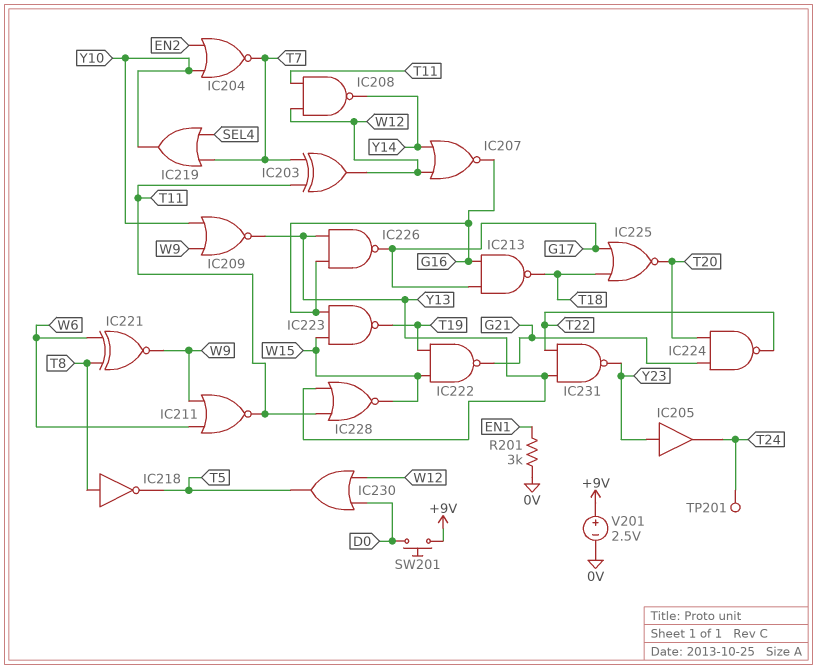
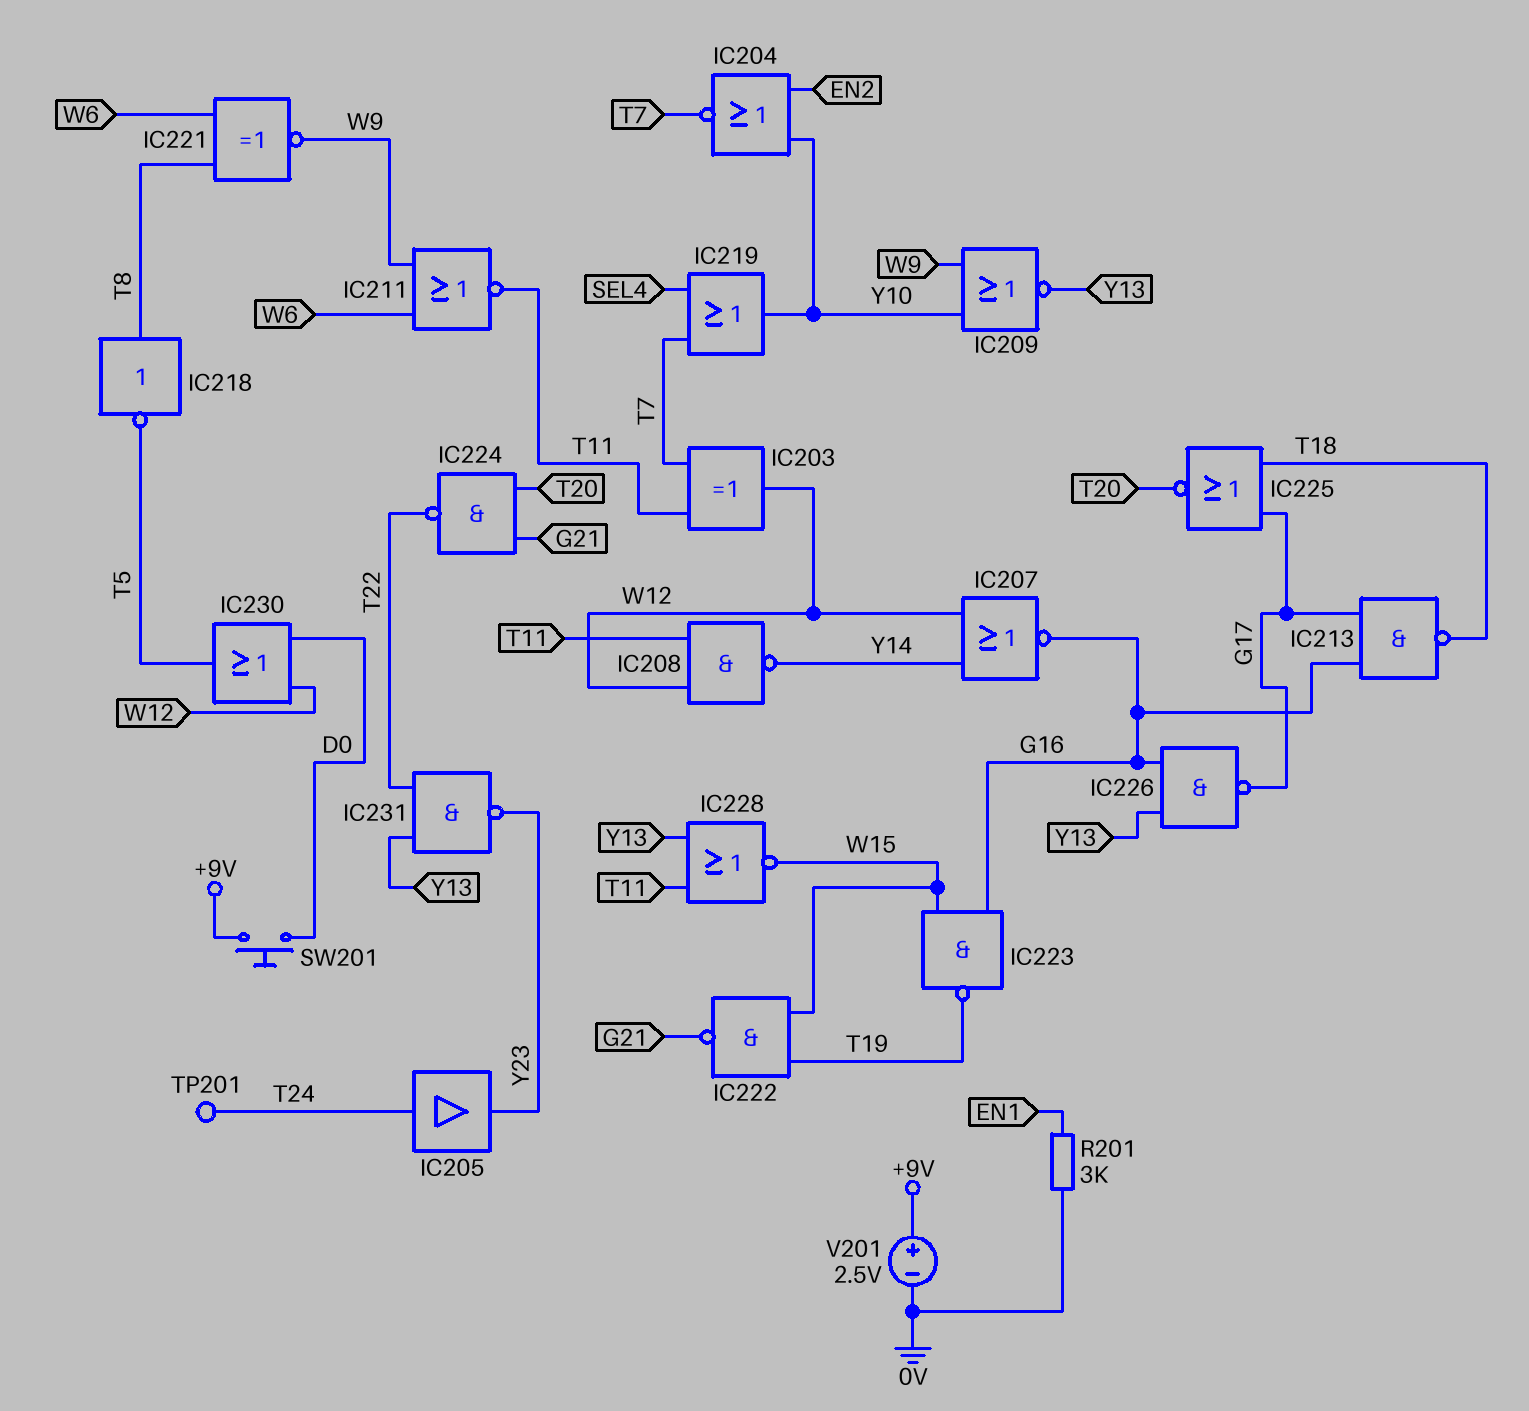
IC205: buffer (in Y23, out T24) -> buffer (in T24, out Y23)

